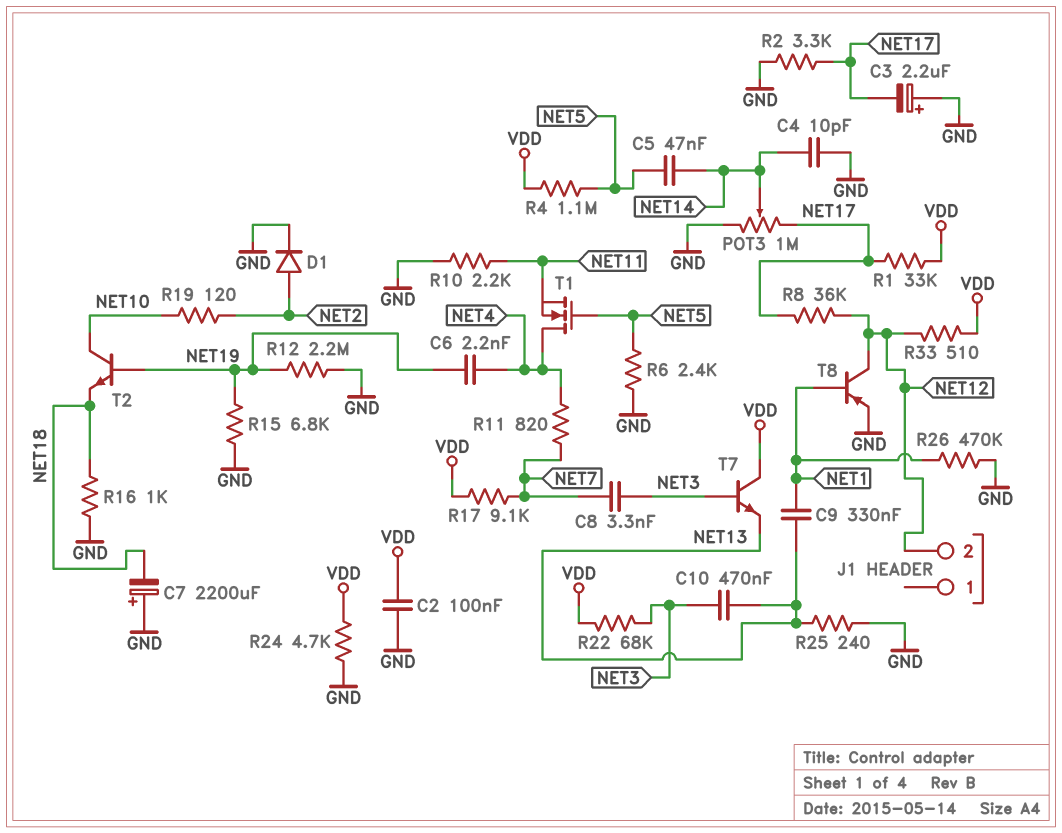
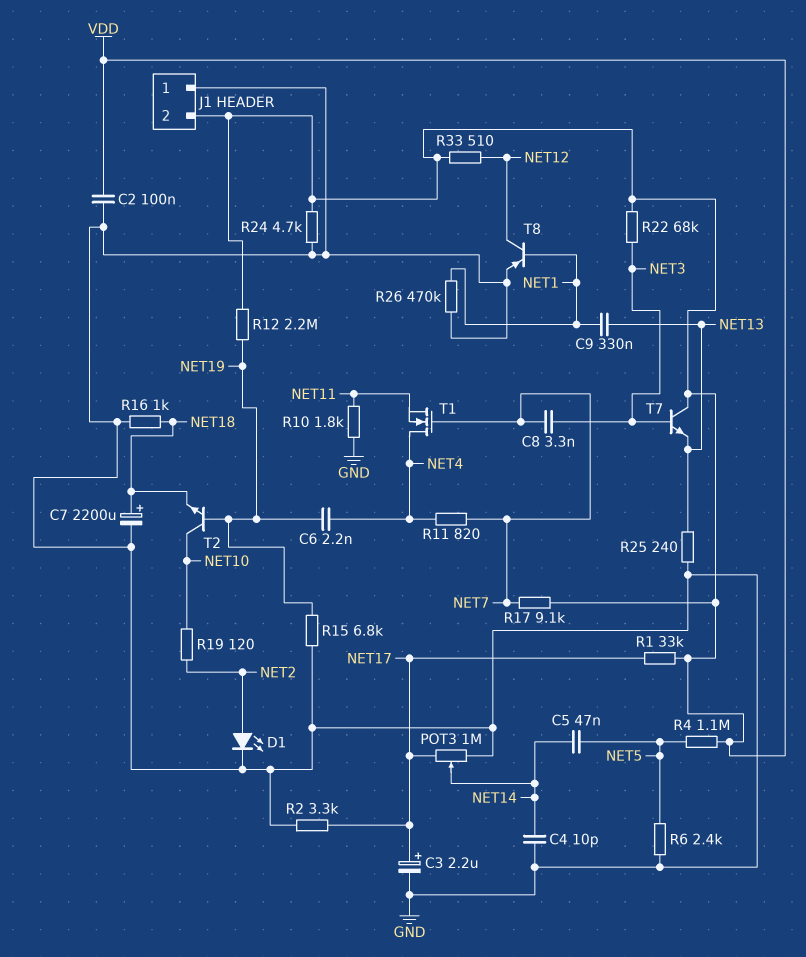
C3: 2.2uF (plus GND, minus NET17) -> 2.2uF (plus NET17, minus GND)
C7: 2200uF (plus GND, minus NET18) -> 2200uF (plus NET18, minus GND)
C10: 470nF (NET3, NET13) -> none
D1: diode (A NET2, K GND) -> LED (A NET2, K GND)
J1 pin 1: none -> GND
J1 pin 2: NET12 -> VDD
R8: 36k (NET12, NET17) -> none
R10: 2.2k (GND, NET11) -> 1.8k (GND, NET11)
R12: 2.2M (GND, NET19) -> 2.2M (NET19, VDD)
T1: NMOS (G NET5, D NET4, S NET11) -> NMOS (G NET7, D NET4, S NET11)

